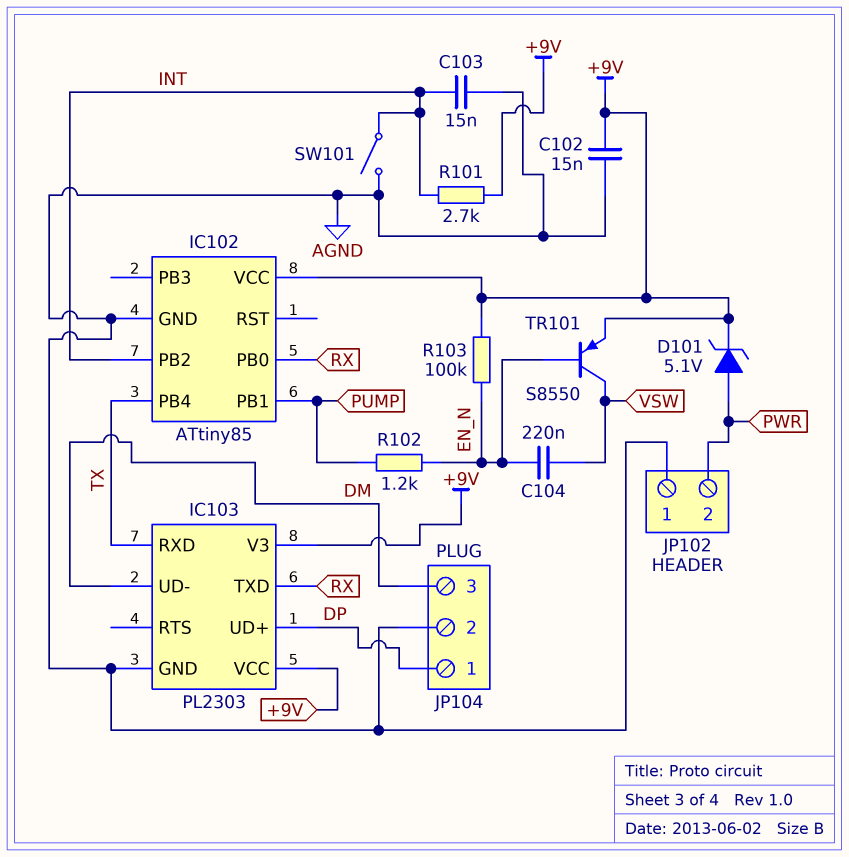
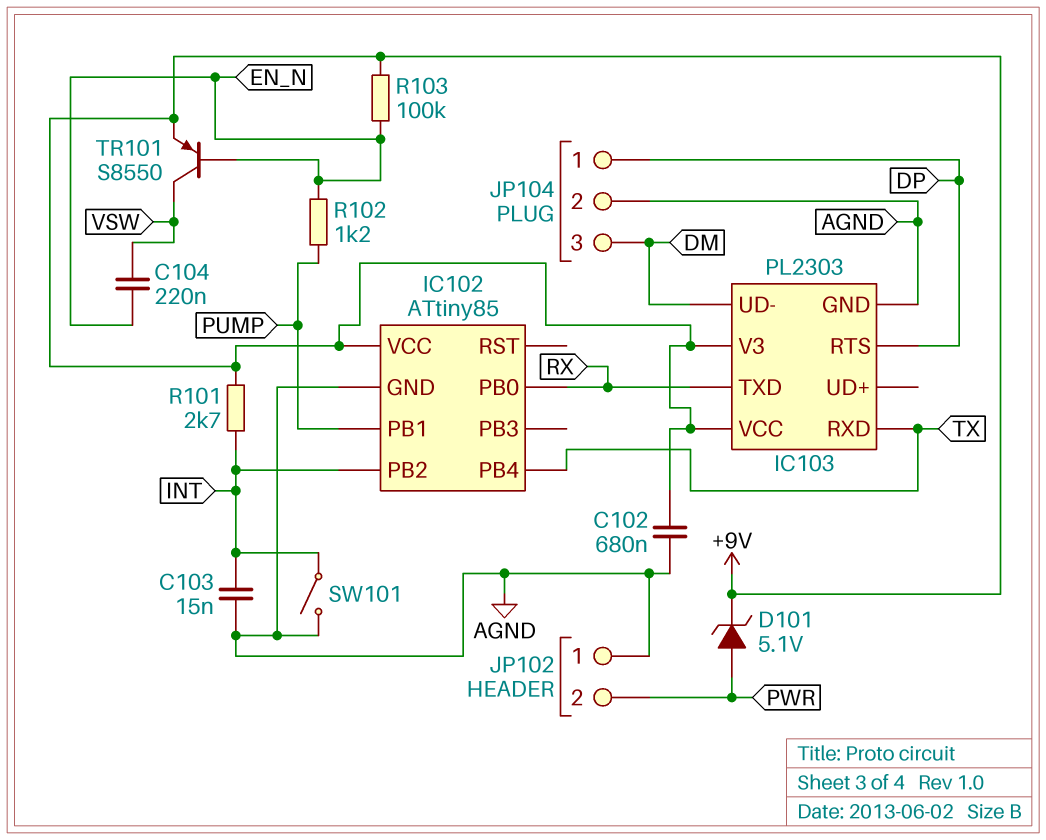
C102: 15nF (+9V, AGND) -> 680nF (+9V, AGND)
IC103 pin RTS: none -> DP
IC103 pin UD+: DP -> none

